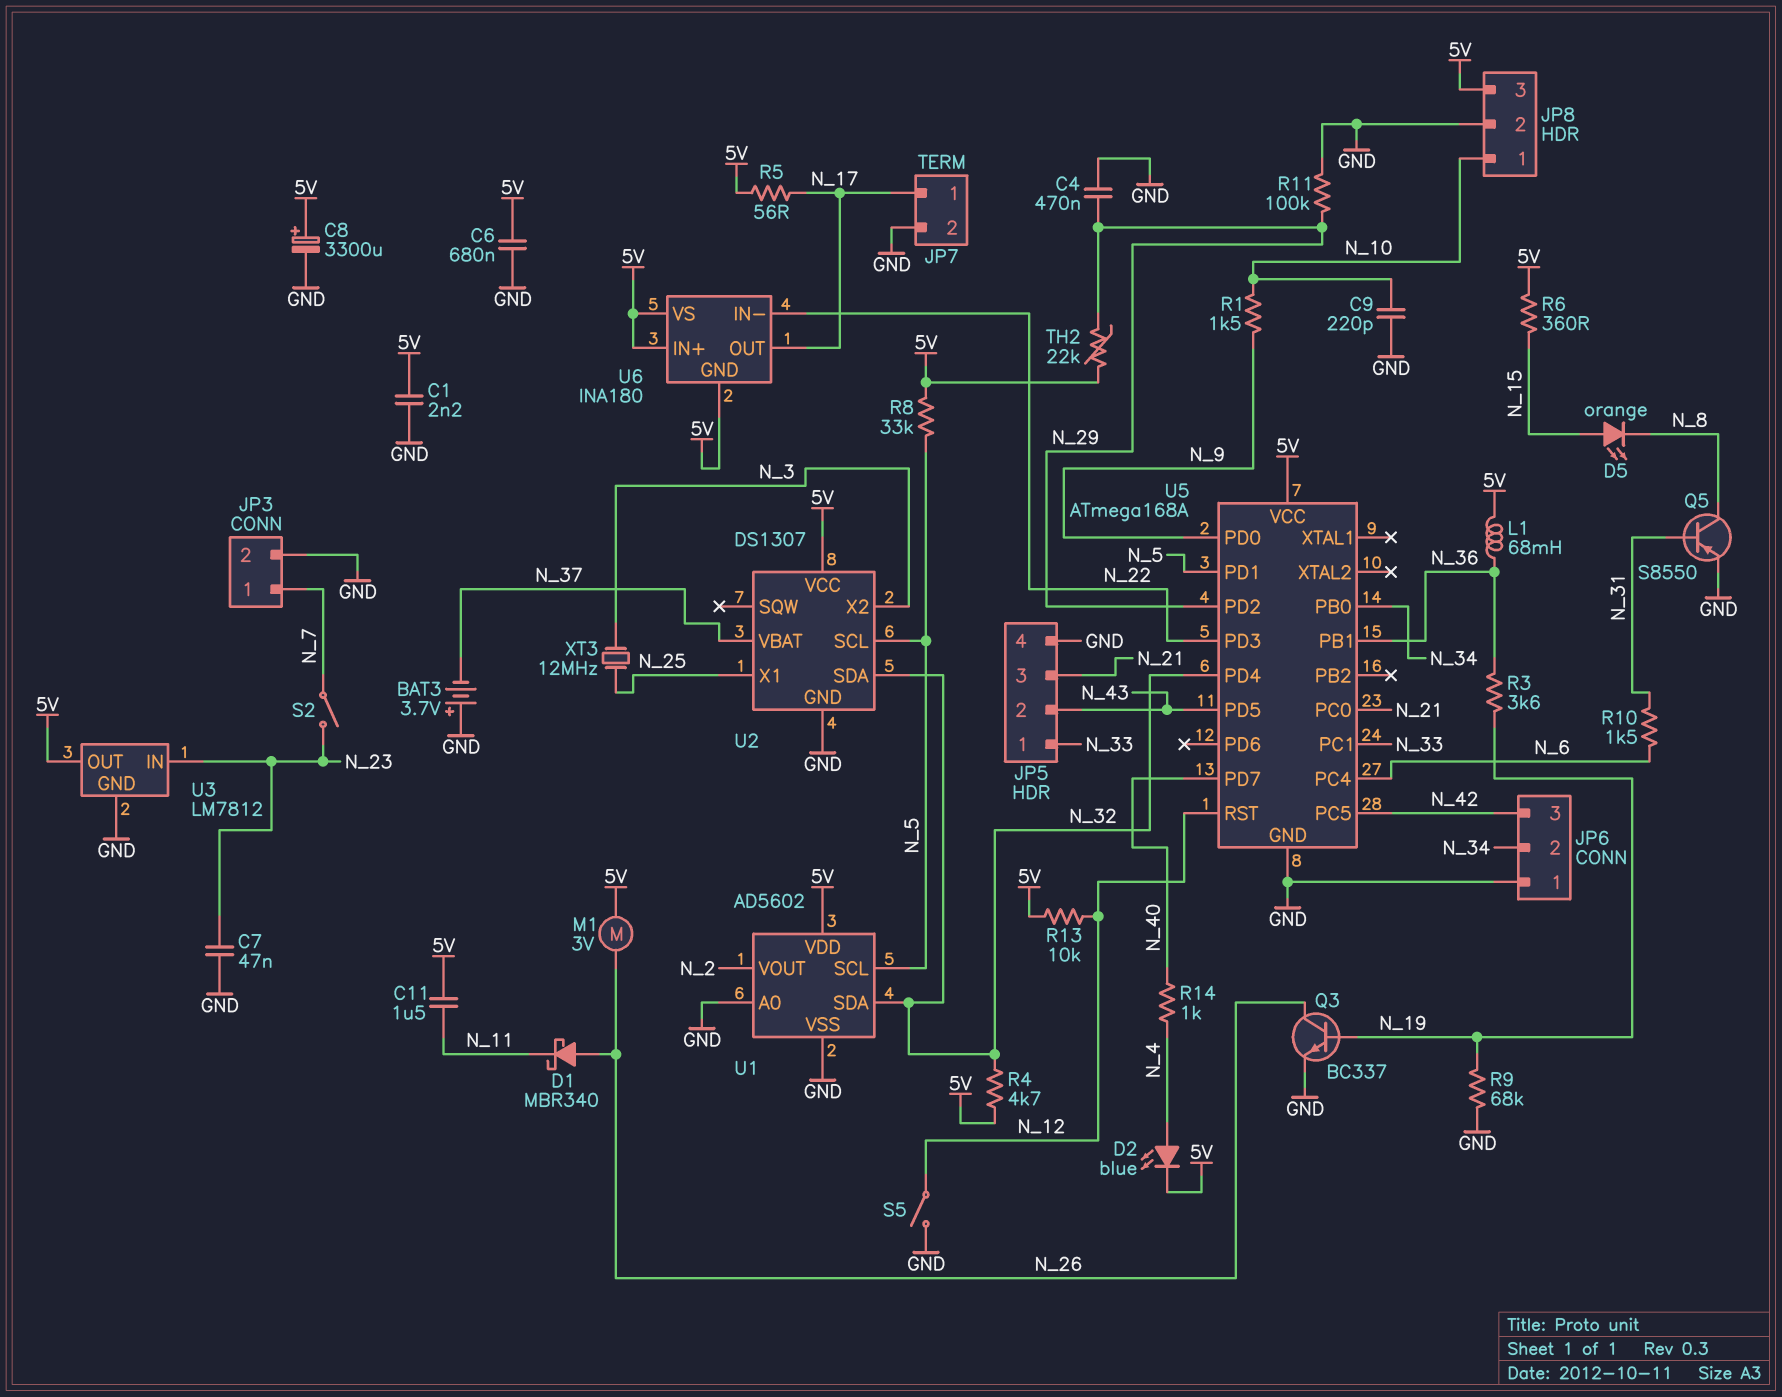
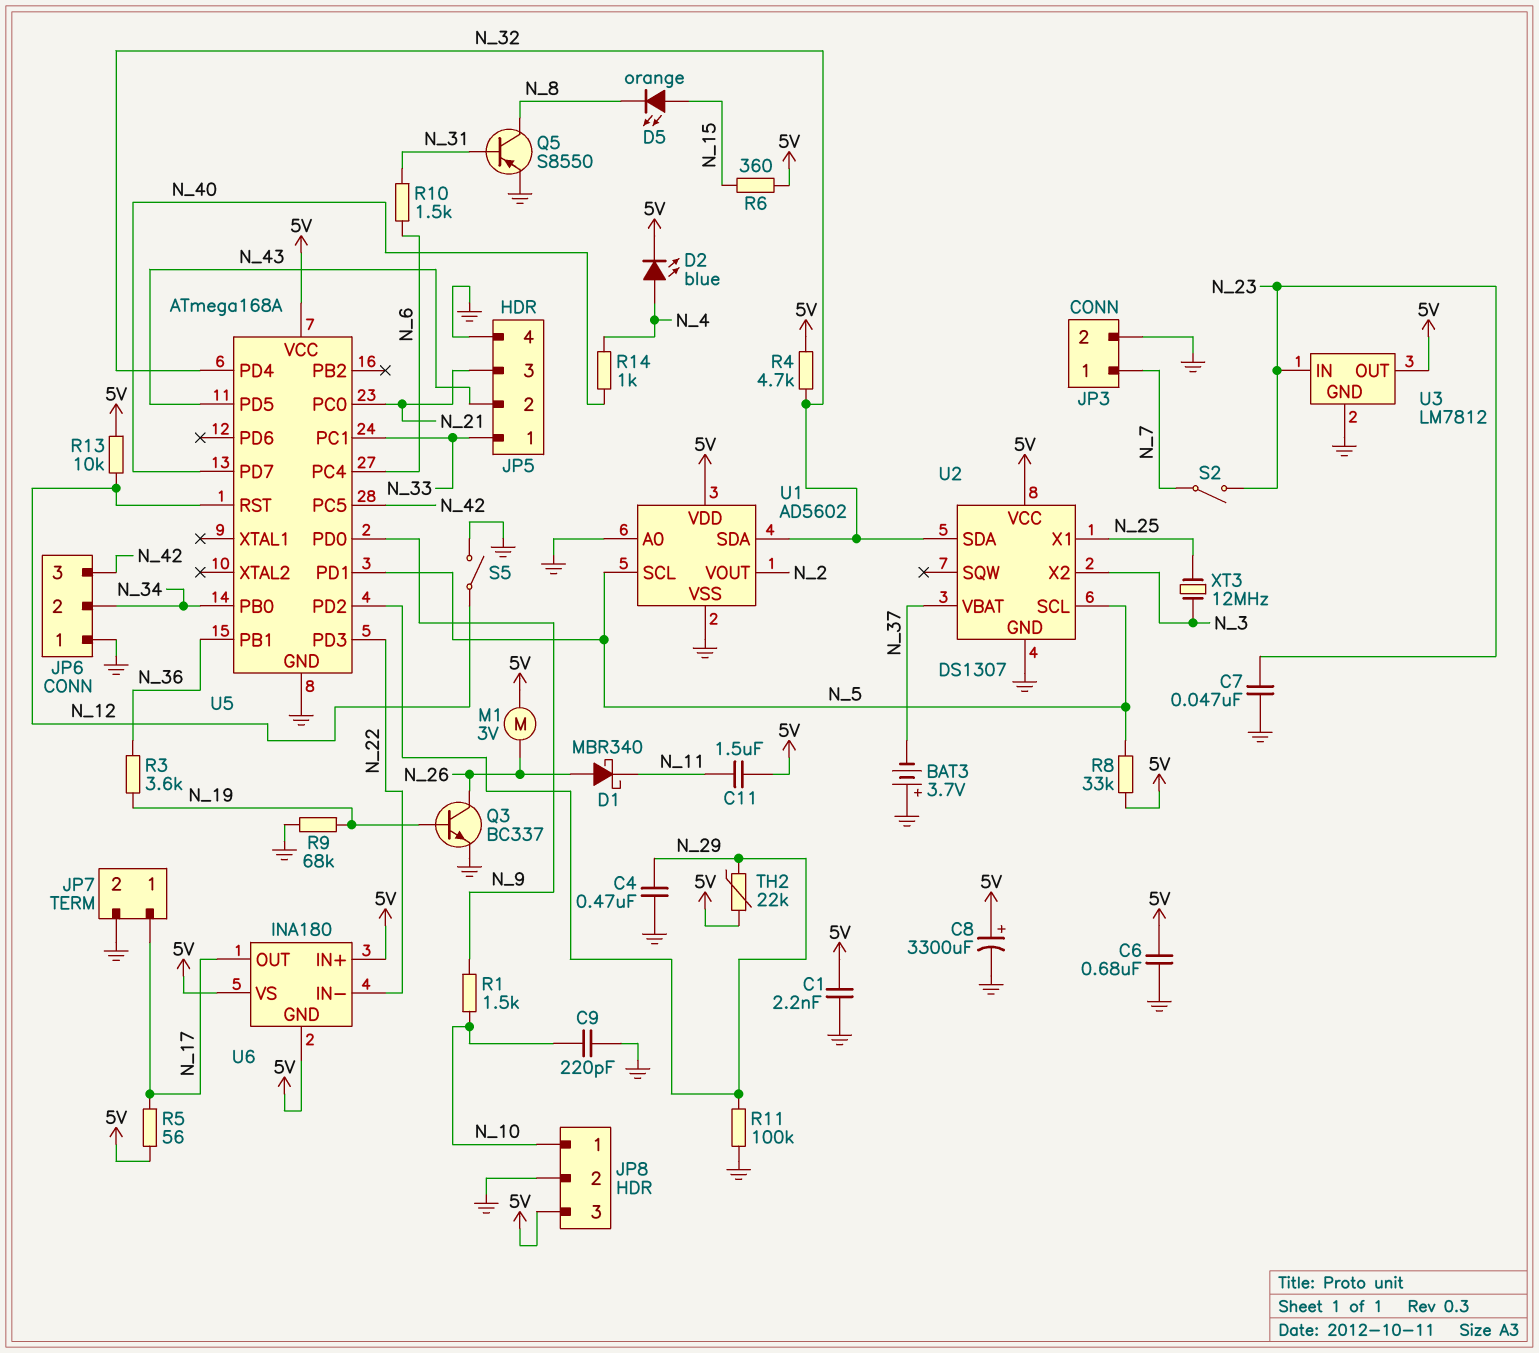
L1: 68mH (5V, N_36) -> none

